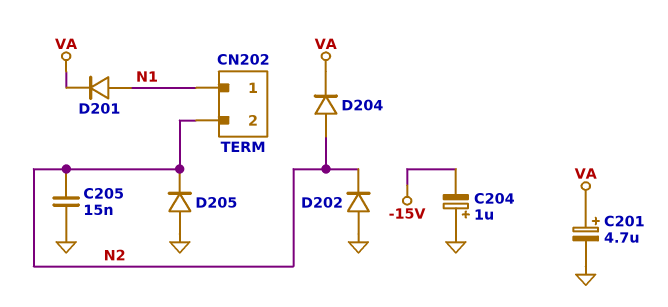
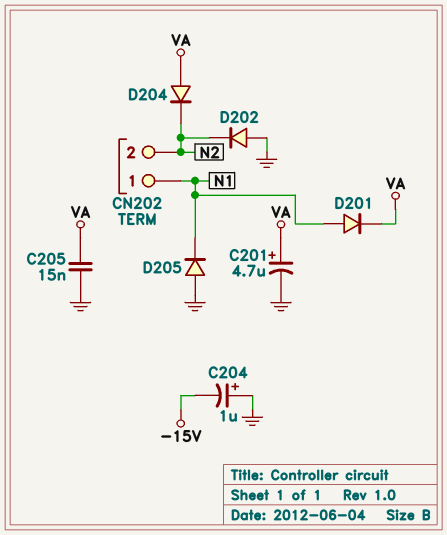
C205: 15nF (GND, N2) -> 15nF (GND, VA)
D204: diode (A N2, K VA) -> diode (A VA, K N2)
D205: diode (A GND, K N2) -> diode (A GND, K N1)

